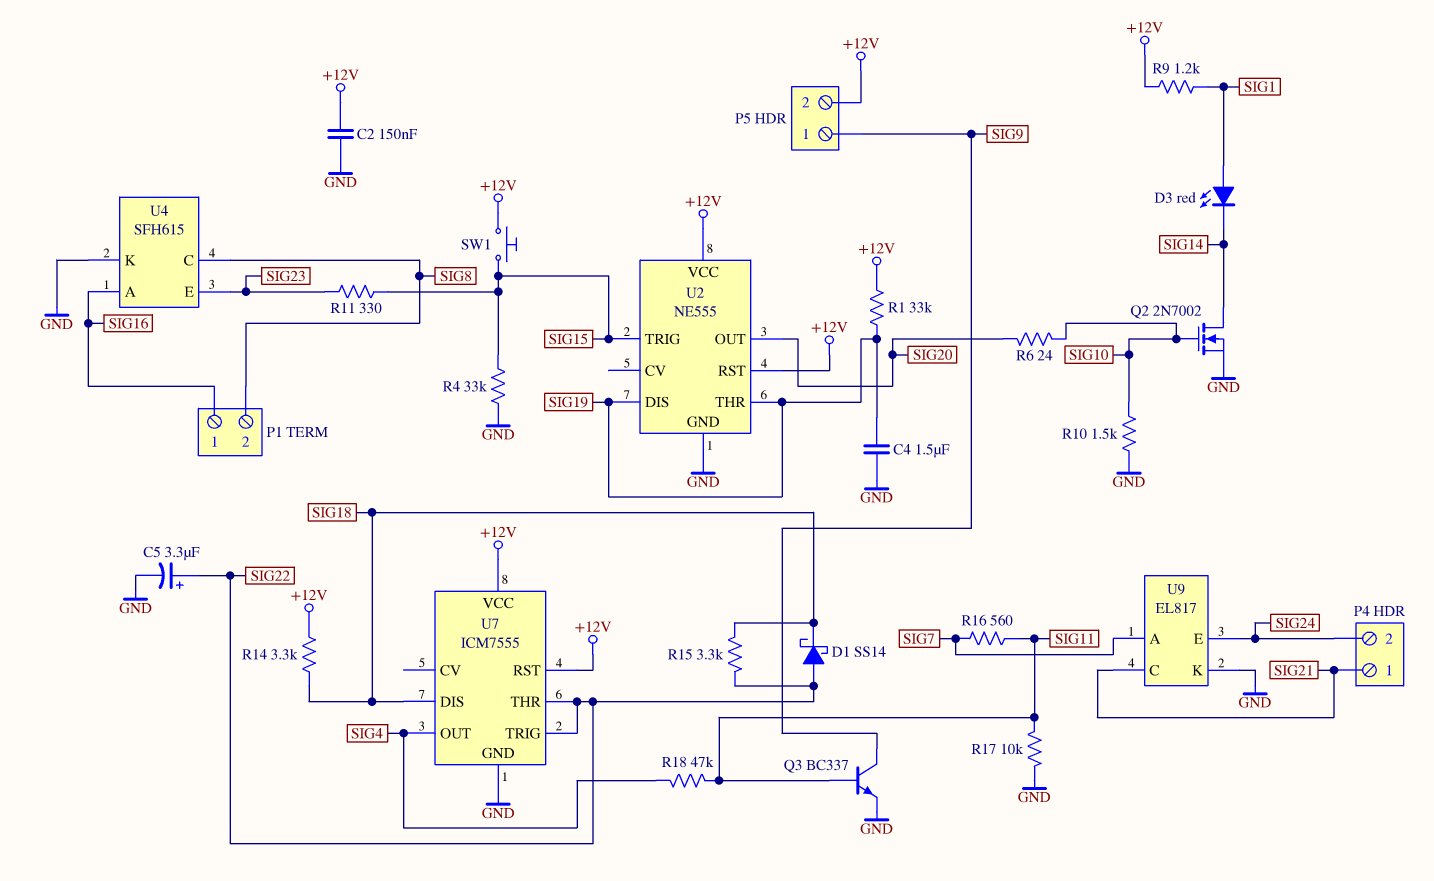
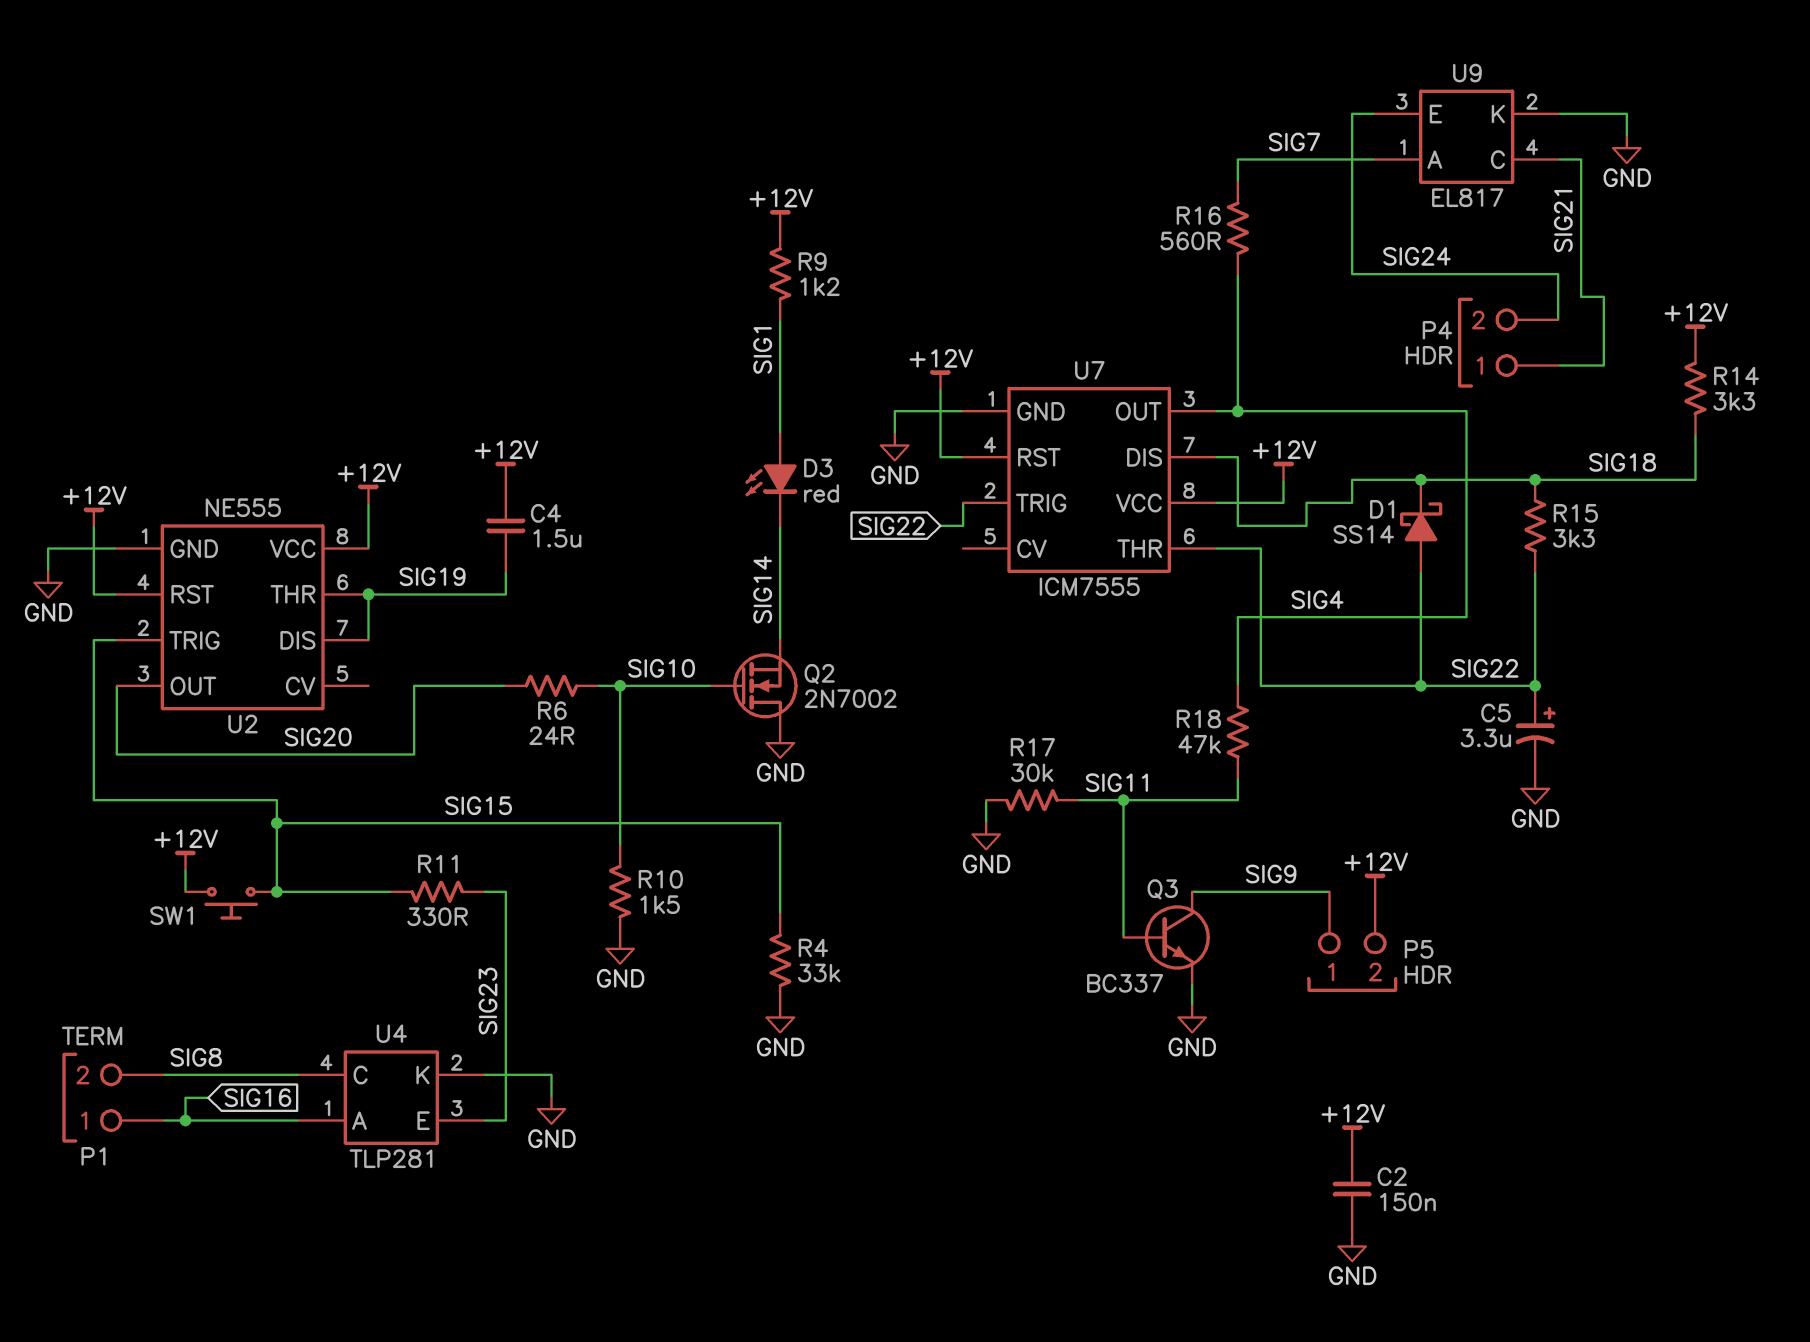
C4: 1.5uF (GND, SIG19) -> 1.5uF (+12V, SIG19)
Q2: NMOS 2N7002 (G SIG10, D SIG14, S GND) -> NMOS 2N7002 (G SIG10, D GND, S SIG14)
R1: 33k (+12V, SIG19) -> none
R16: 560 (SIG7, SIG11) -> 560 (SIG4, SIG7)
R17: 10k (GND, SIG11) -> 30k (GND, SIG11)
U4: SFH615 -> TLP281

